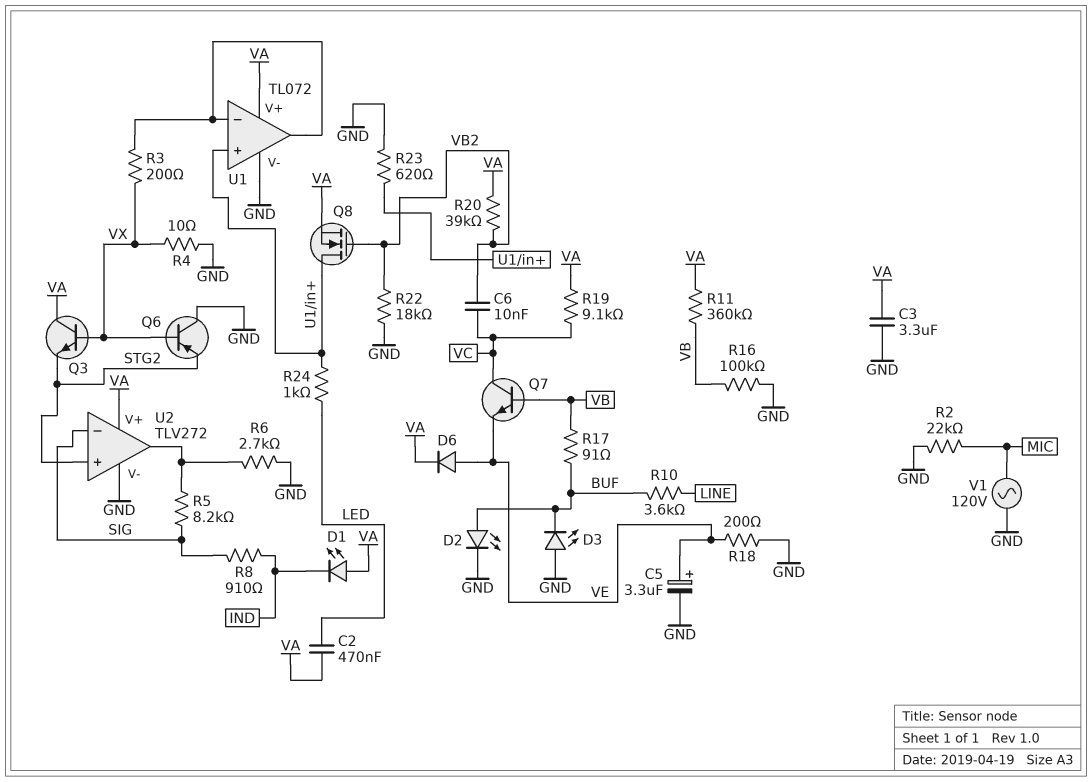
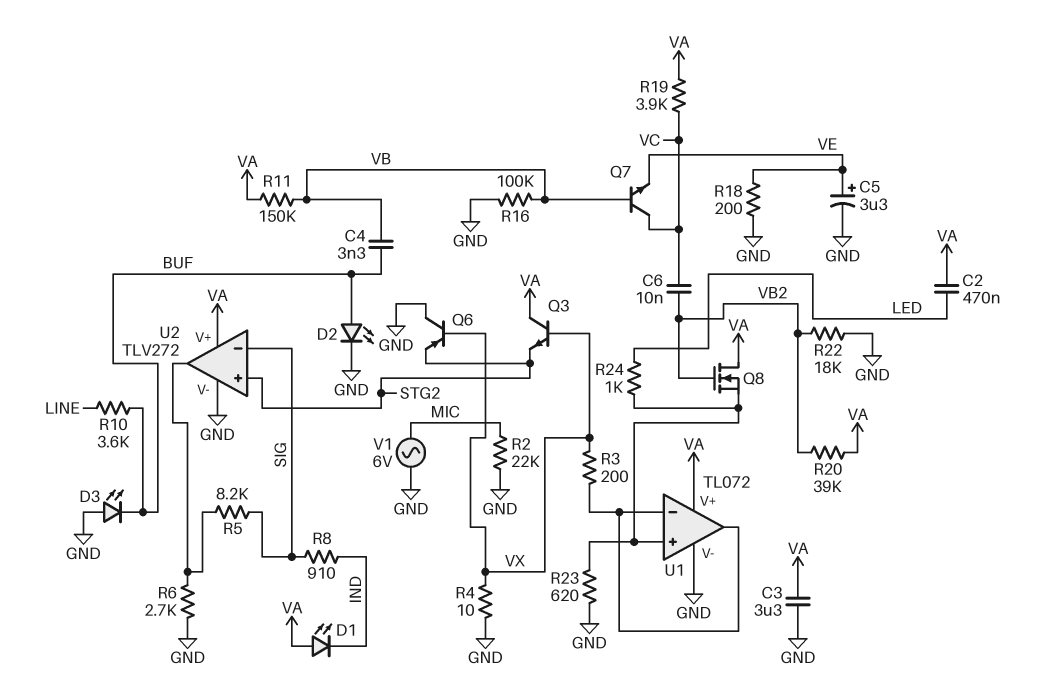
C4: none -> 3.3nF (BUF, VB)
D6: diode (A VE, K VA) -> none
Q8: NMOS (G VB2, D U1/in+, S VA) -> NMOS (G VB2, D VA, S U1/in+)
R11: 360k (VA, VB) -> 150k (VA, VB)
R17: 91 (BUF, VB) -> none
R19: 9.1k (VA, VC) -> 3.9k (VA, VC)
V1: AC 120V (GND, MIC) -> AC 6V (GND, MIC)

